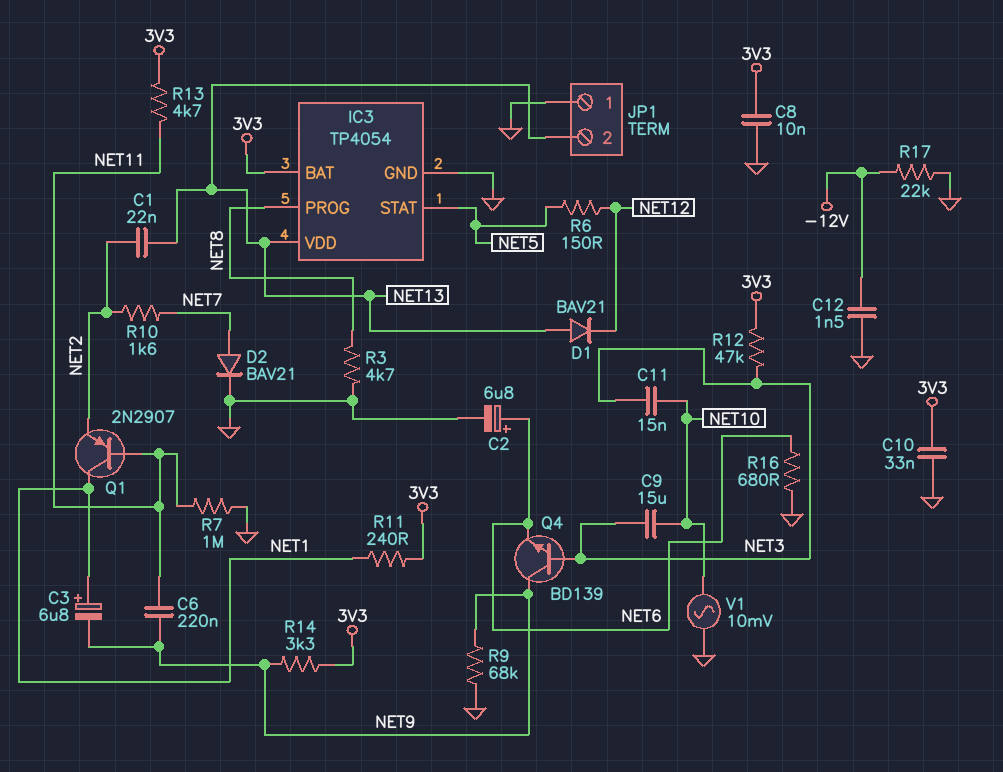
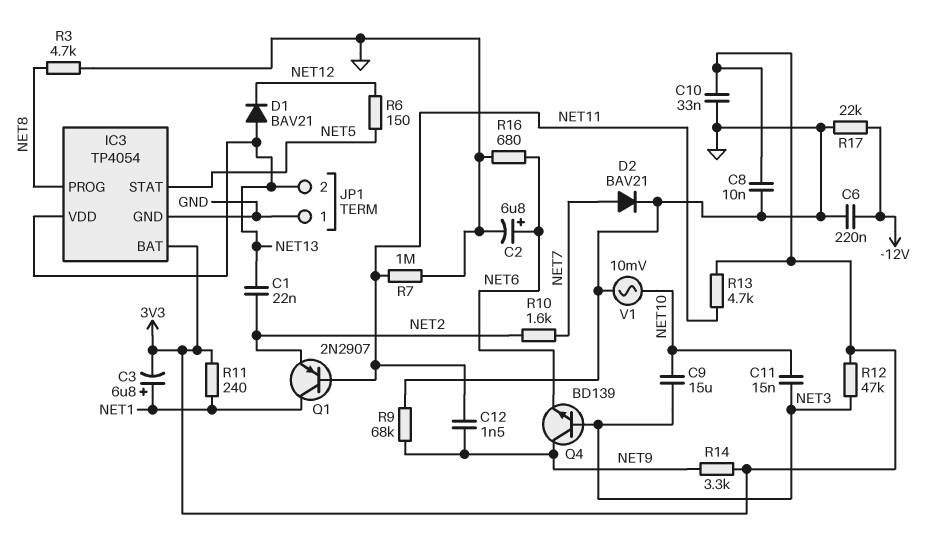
C3: 6.8uF (plus NET1, minus NET9) -> 6.8uF (plus NET1, minus 3V3)
C6: 220nF (NET9, NET11) -> 220nF (-12V, GND)
C12: 1.5nF (-12V, GND) -> 1.5nF (NET9, NET11)

